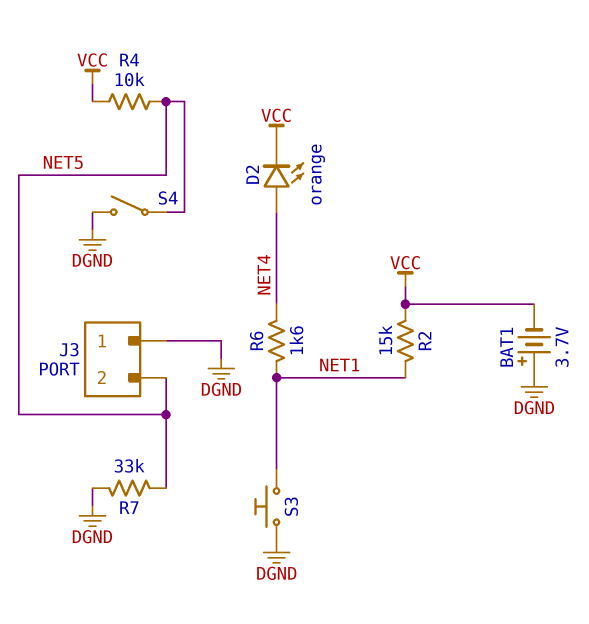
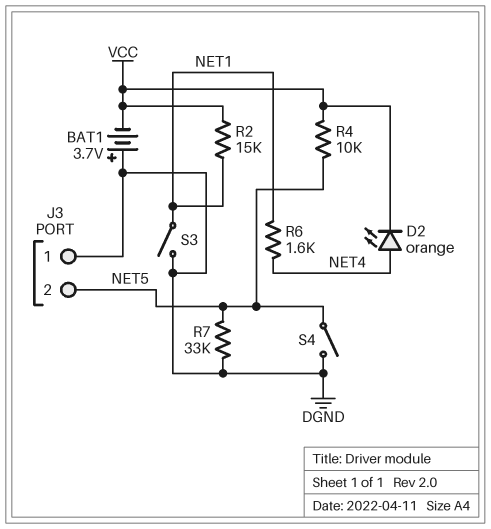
S3: button (DGND, NET1) -> switch (DGND, NET1)

